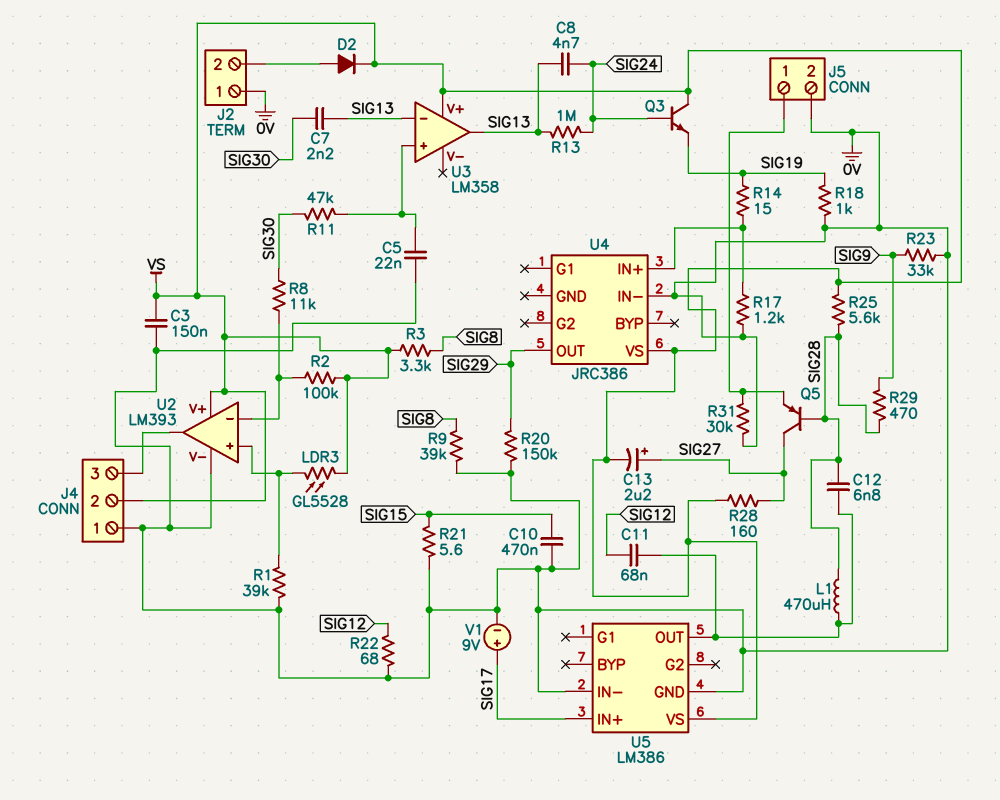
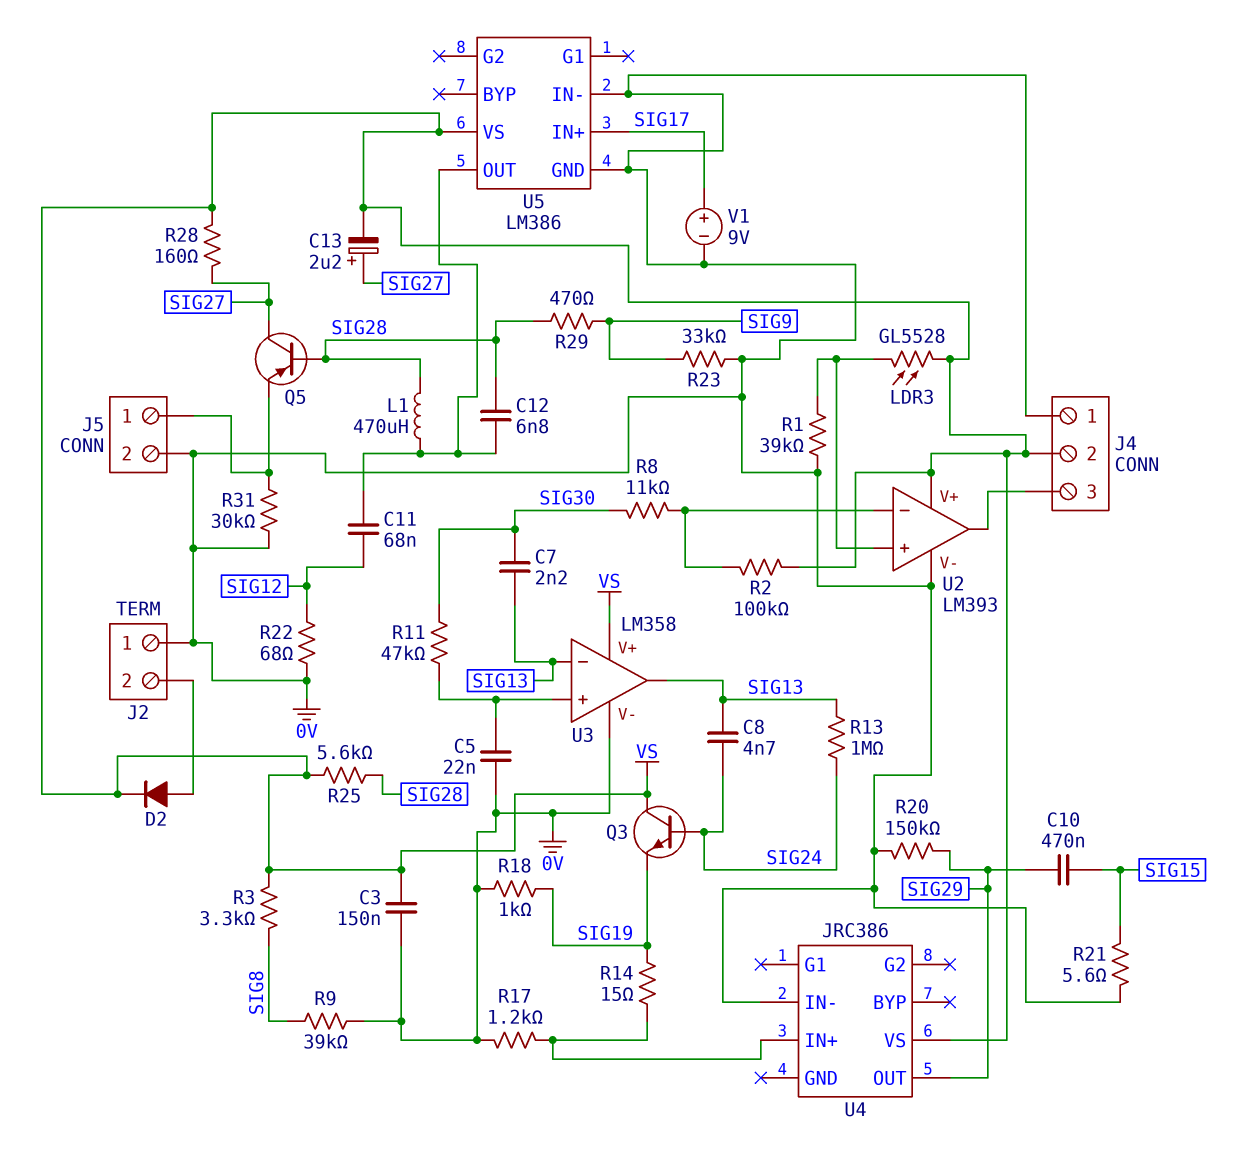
C10: 470nF (0V, SIG15) -> 470nF (SIG15, SIG29)
U3 pin V-: none -> 0V

